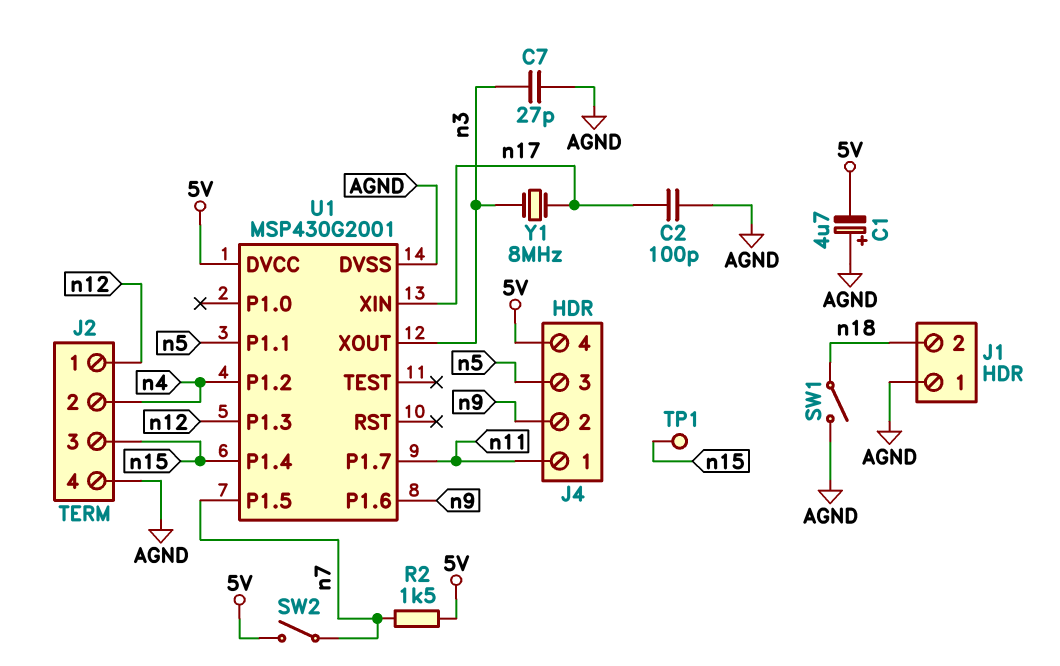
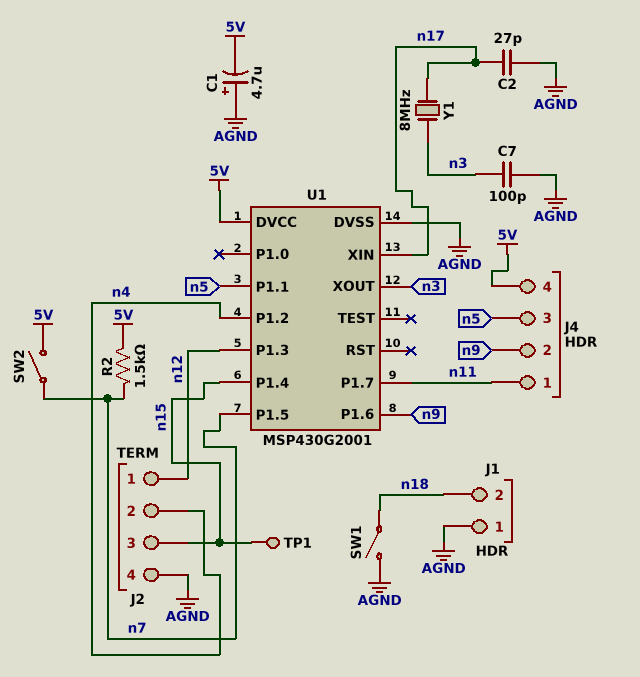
C2: 100pF (AGND, n17) -> 27pF (AGND, n17)
C7: 27pF (AGND, n3) -> 100pF (AGND, n3)

